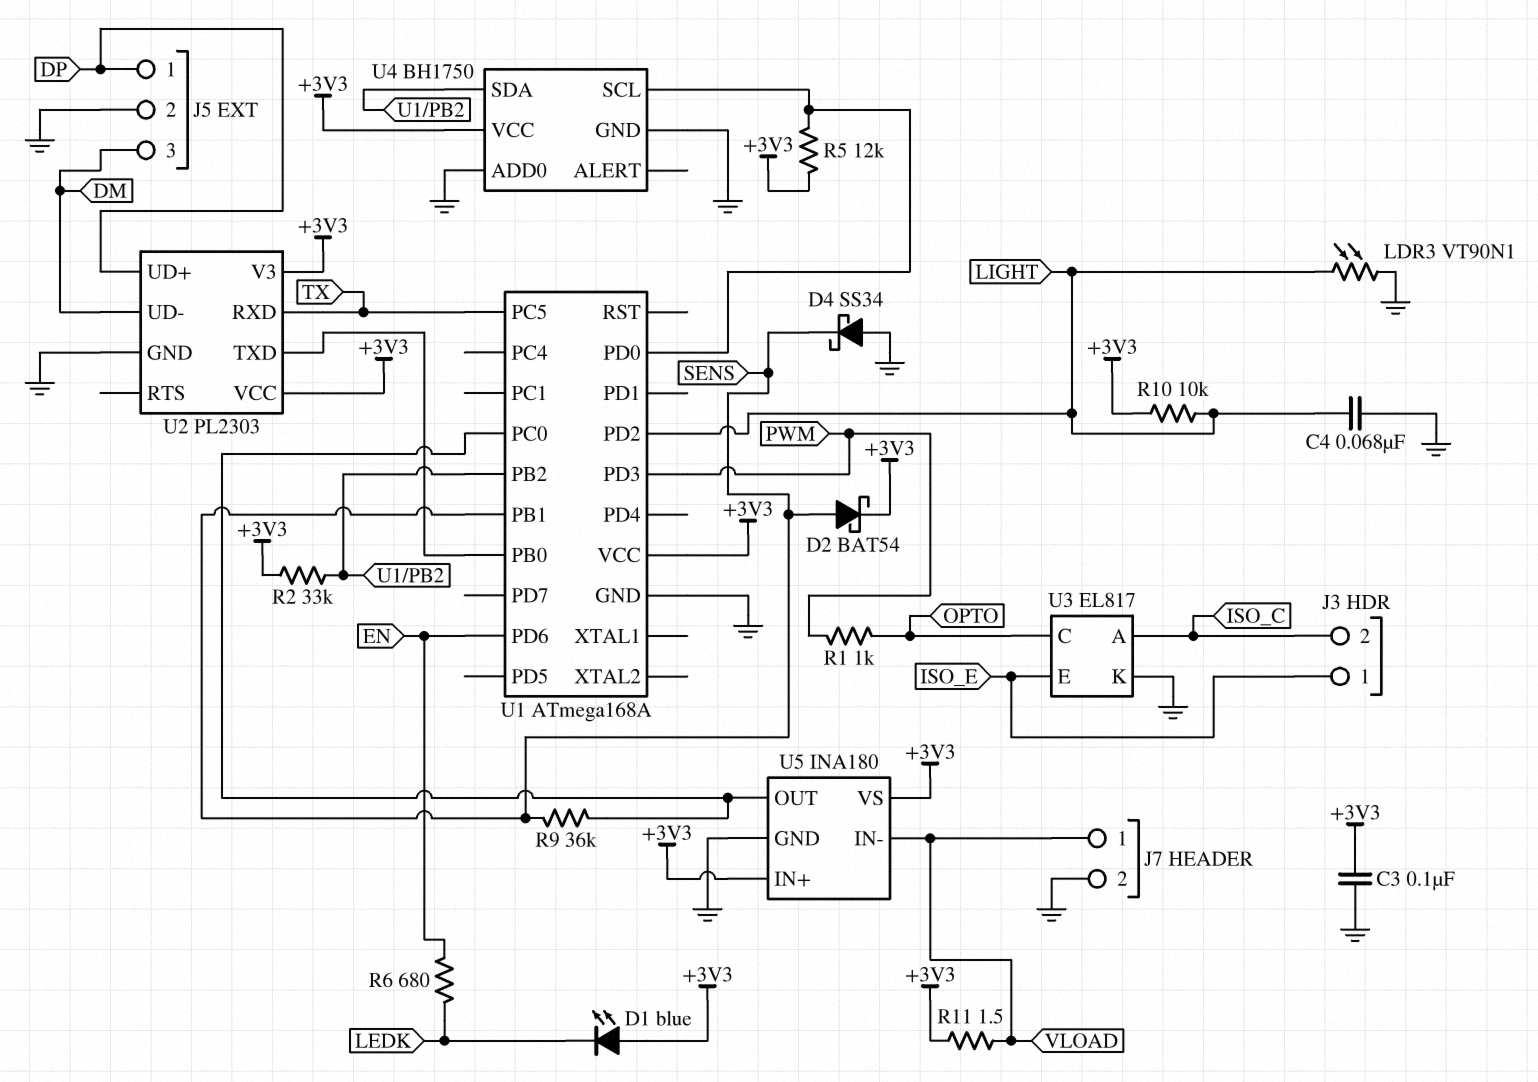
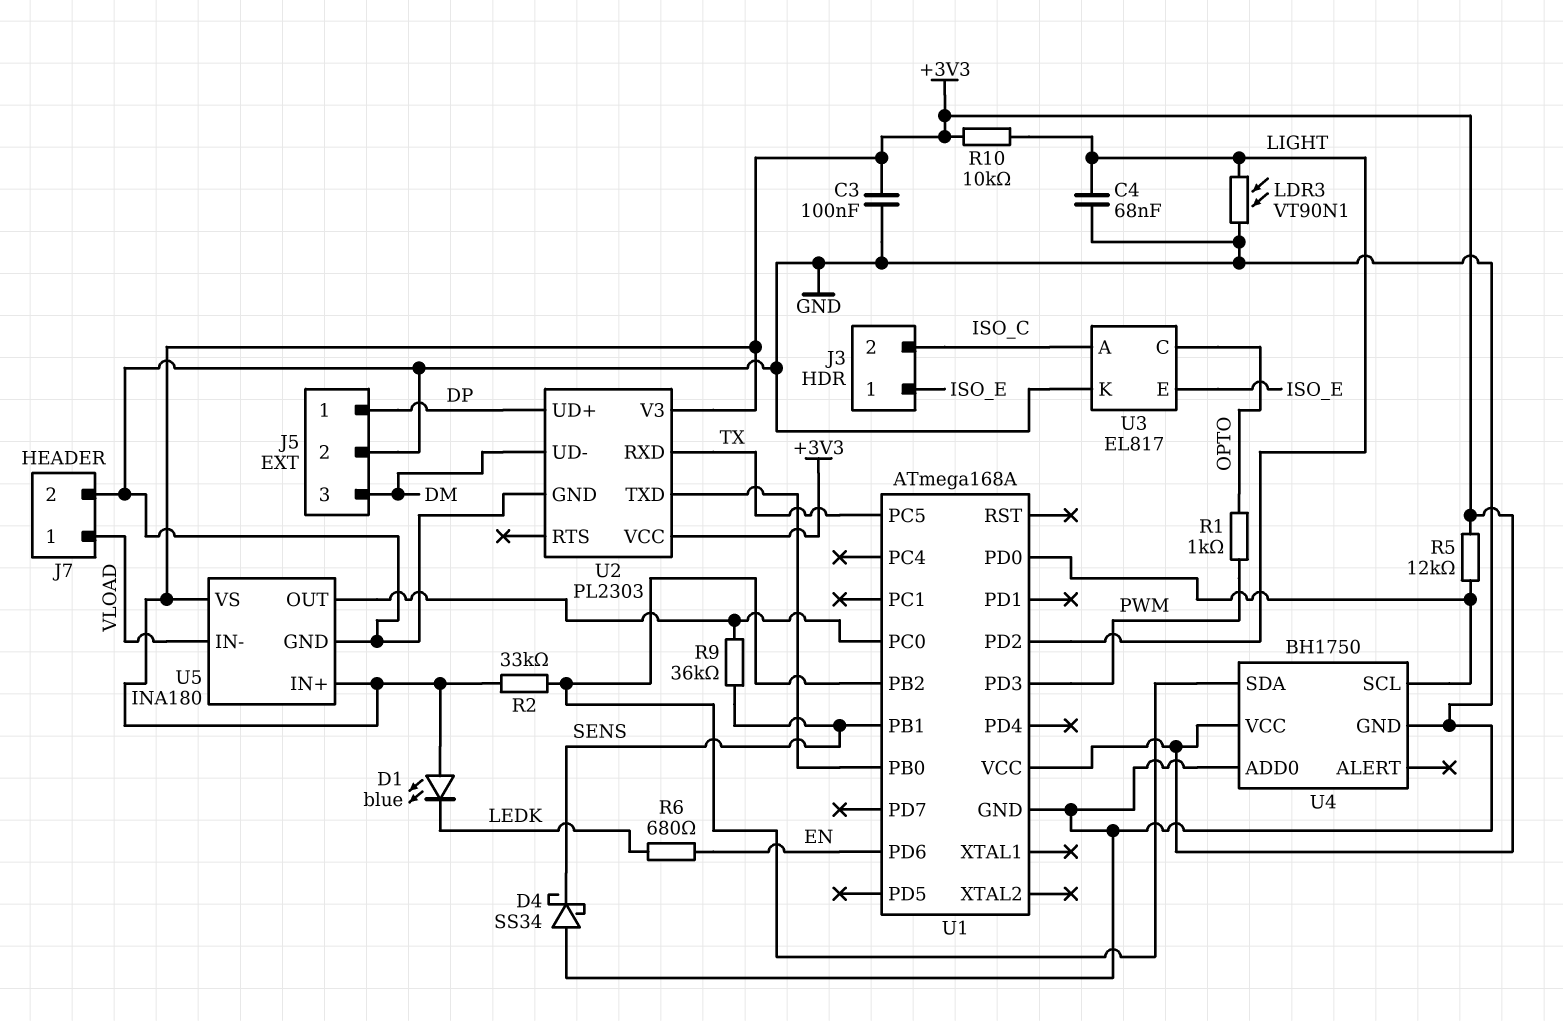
D2: schottky BAT54 (A SENS, K +3V3) -> none
R11: 1.5 (+3V3, VLOAD) -> none

